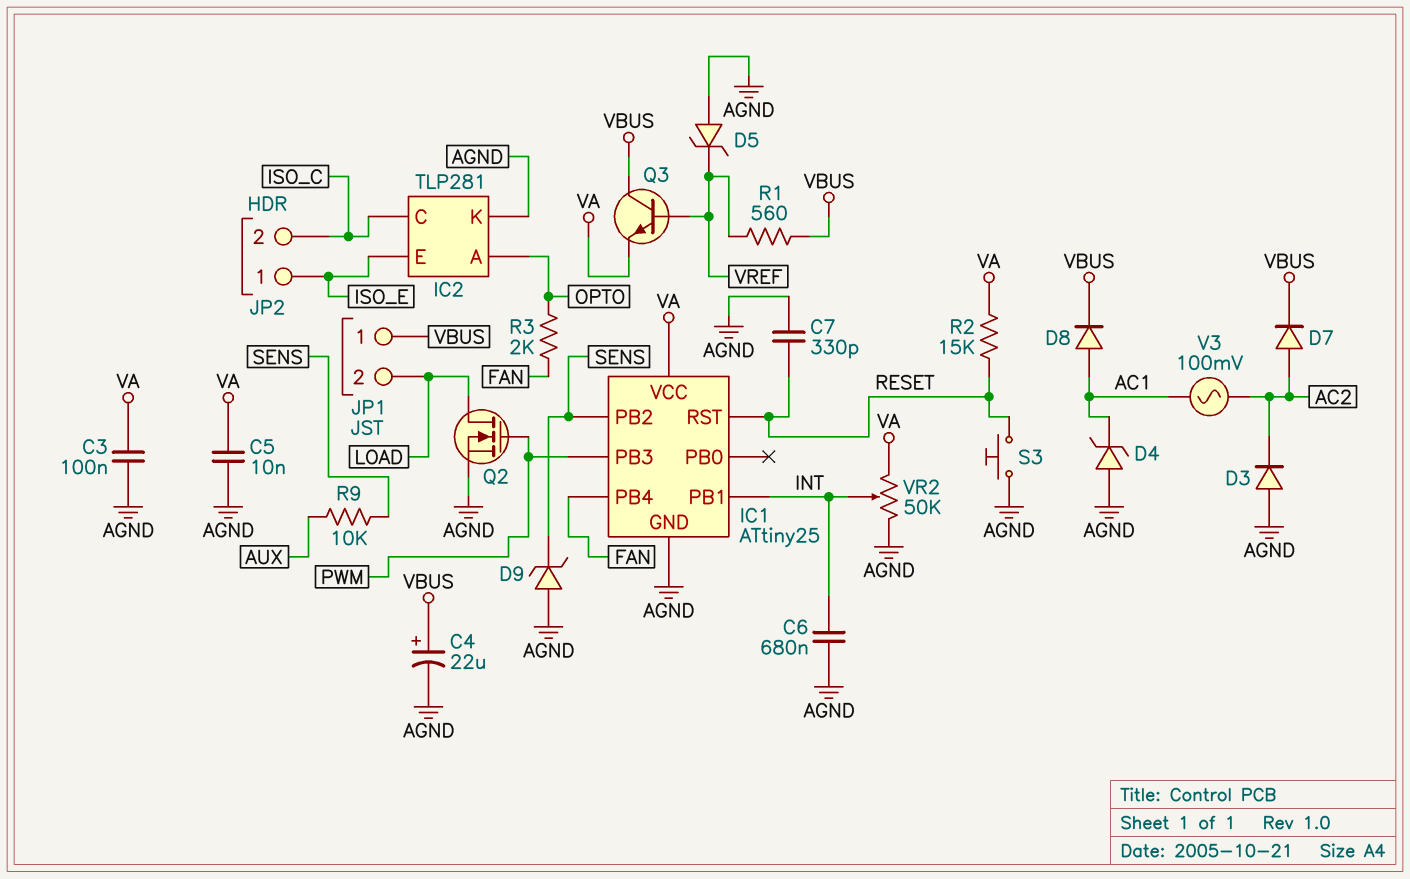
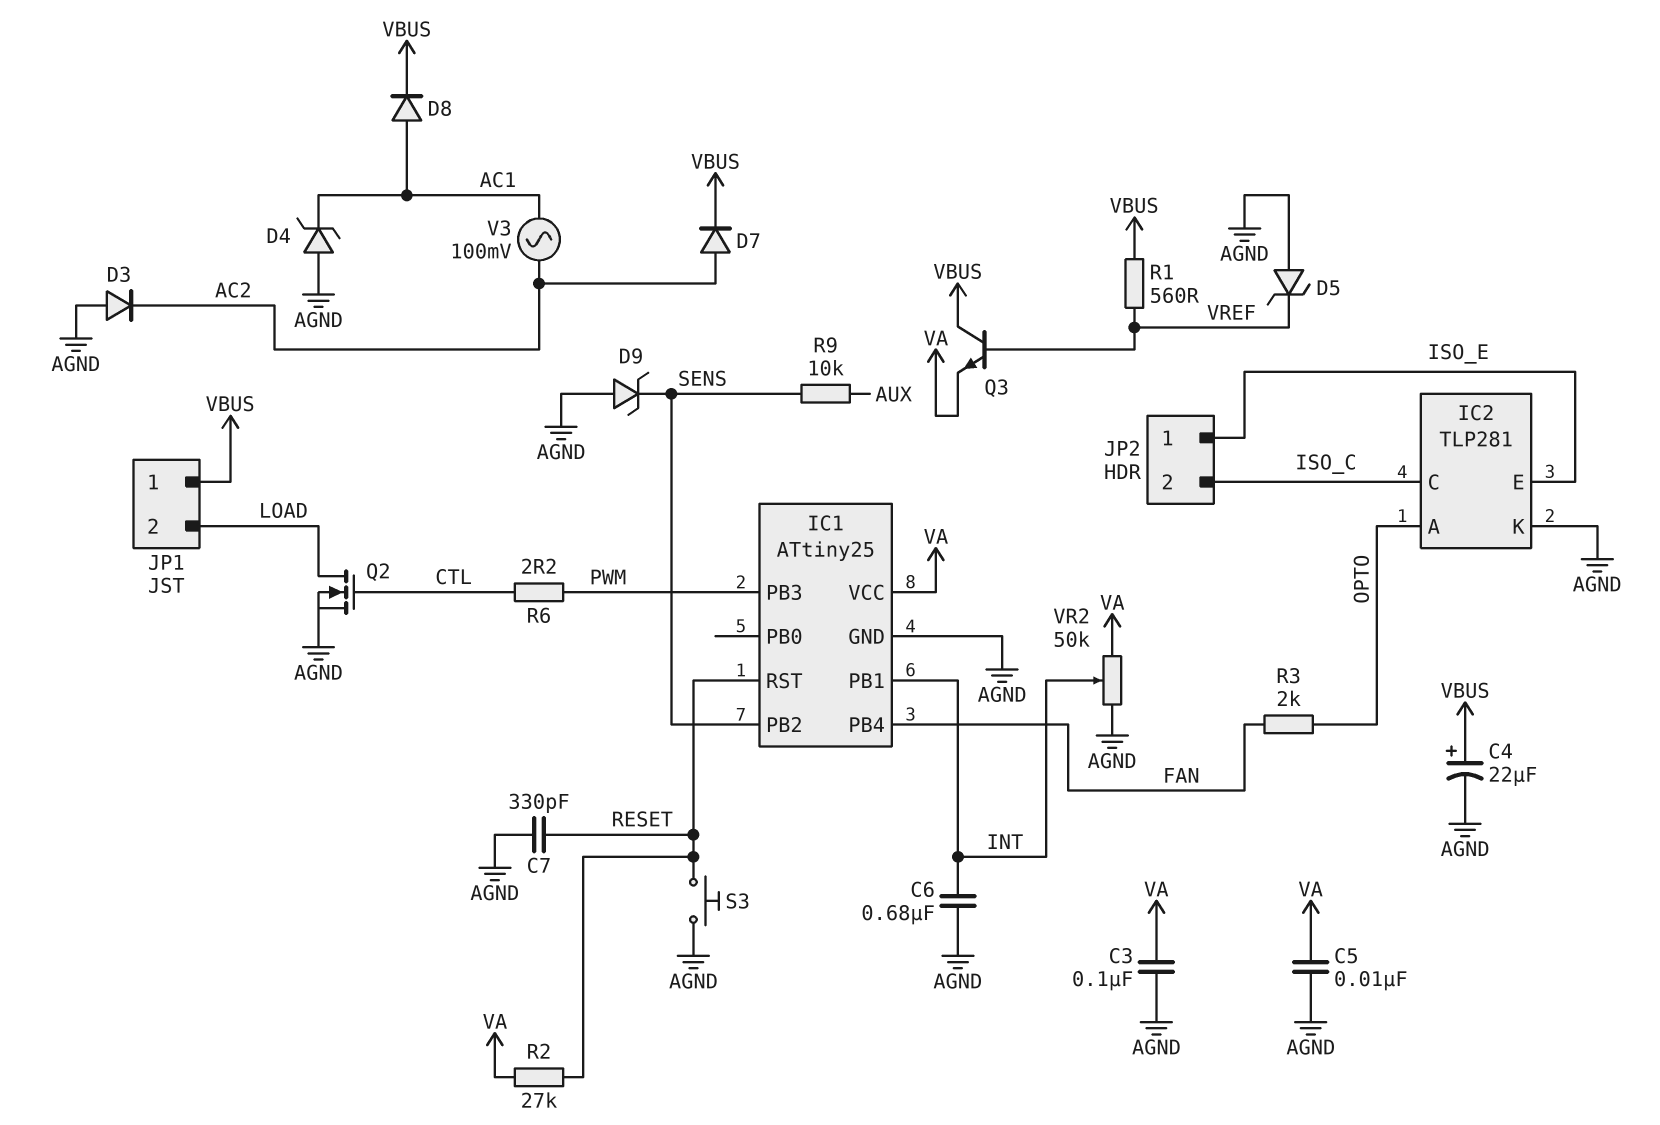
Q2: NMOS (G PWM, D LOAD, S AGND) -> NMOS (G CTL, D LOAD, S AGND)
R2: 15k (RESET, VA) -> 27k (RESET, VA)
R6: none -> 2.2 (CTL, PWM)

